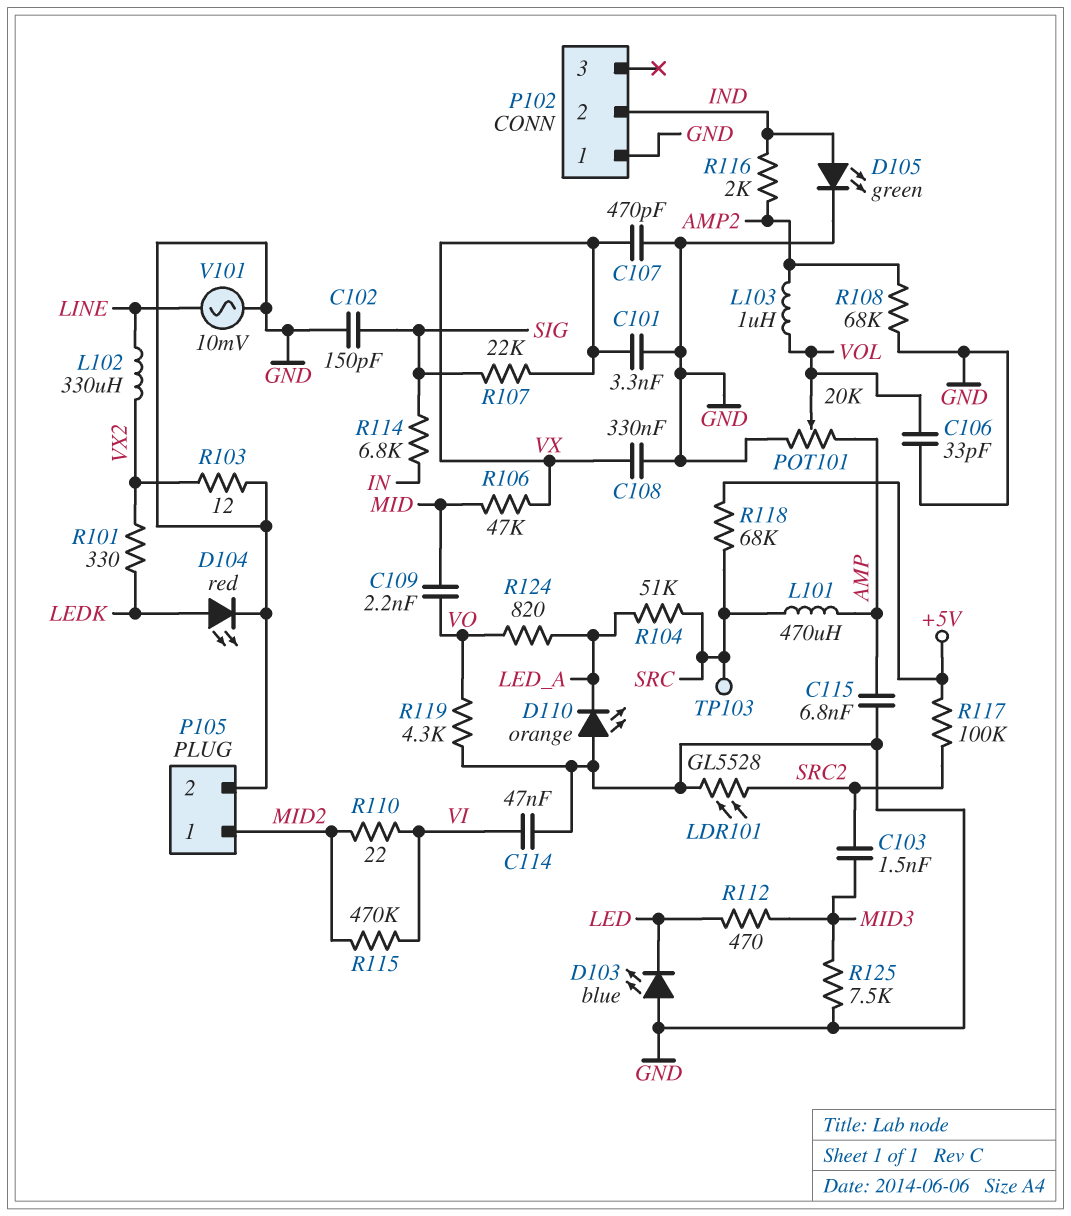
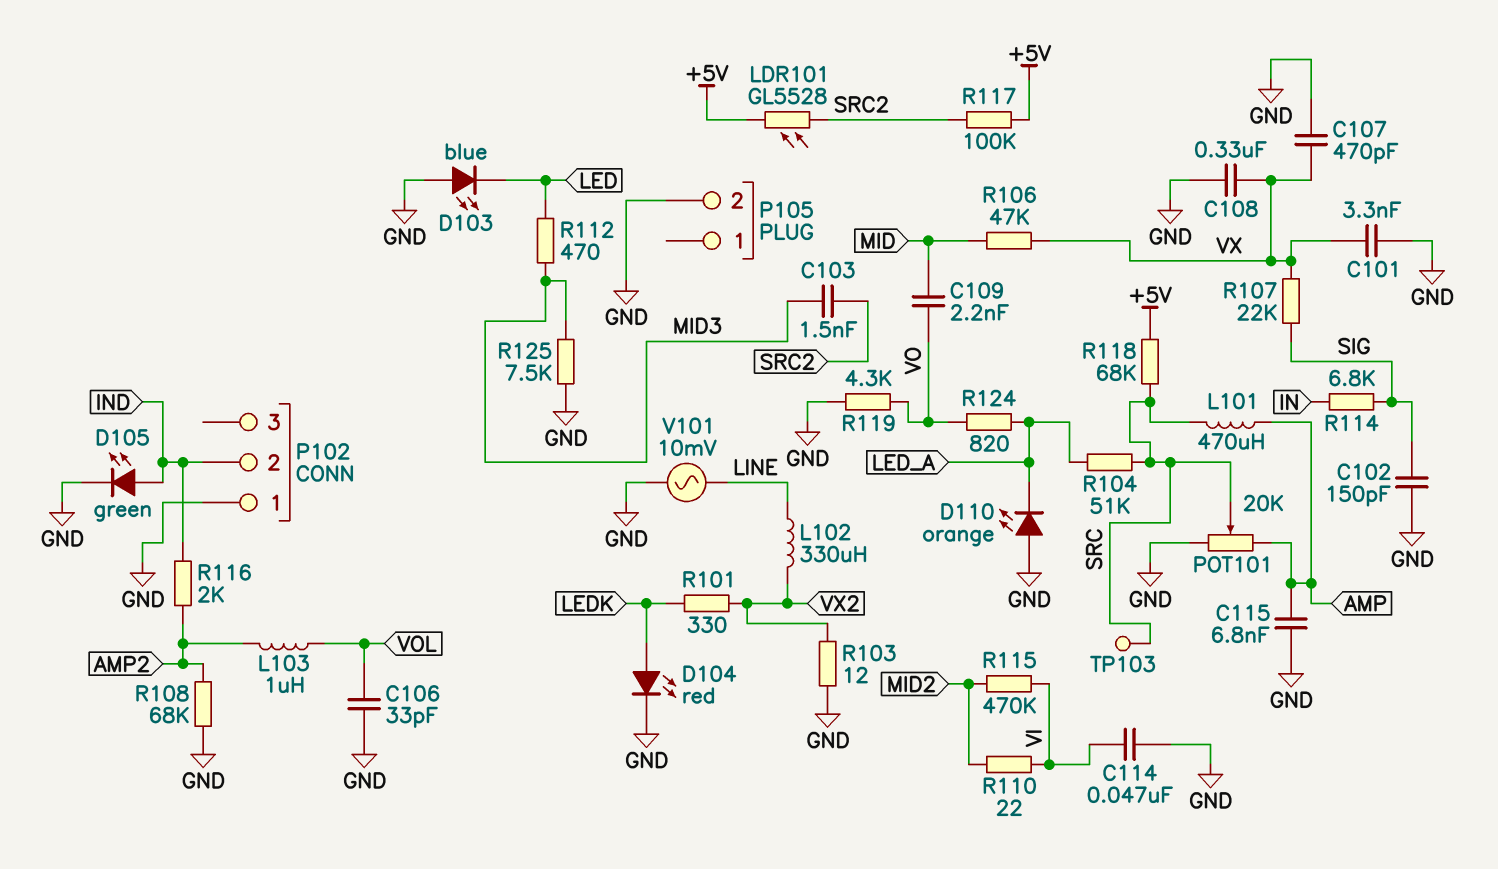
LDR101: GL5528 (GND, SRC2) -> GL5528 (+5V, SRC2)
P105 pin 1: MID2 -> none
POT101: 20k (AMP, GND, wiper VOL) -> 20k (AMP, GND, wiper SRC)

